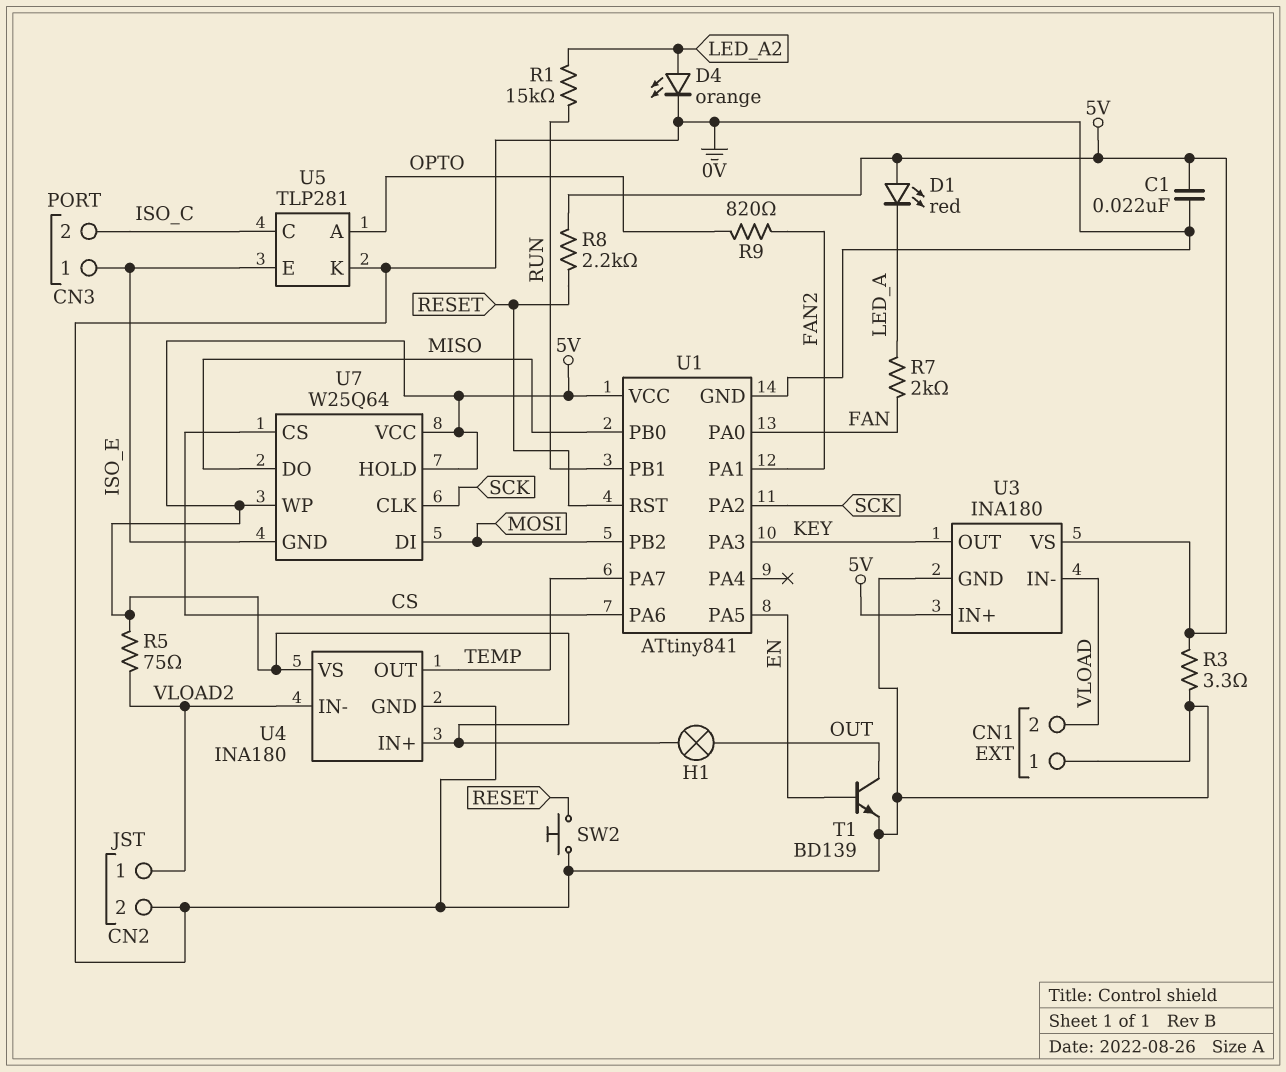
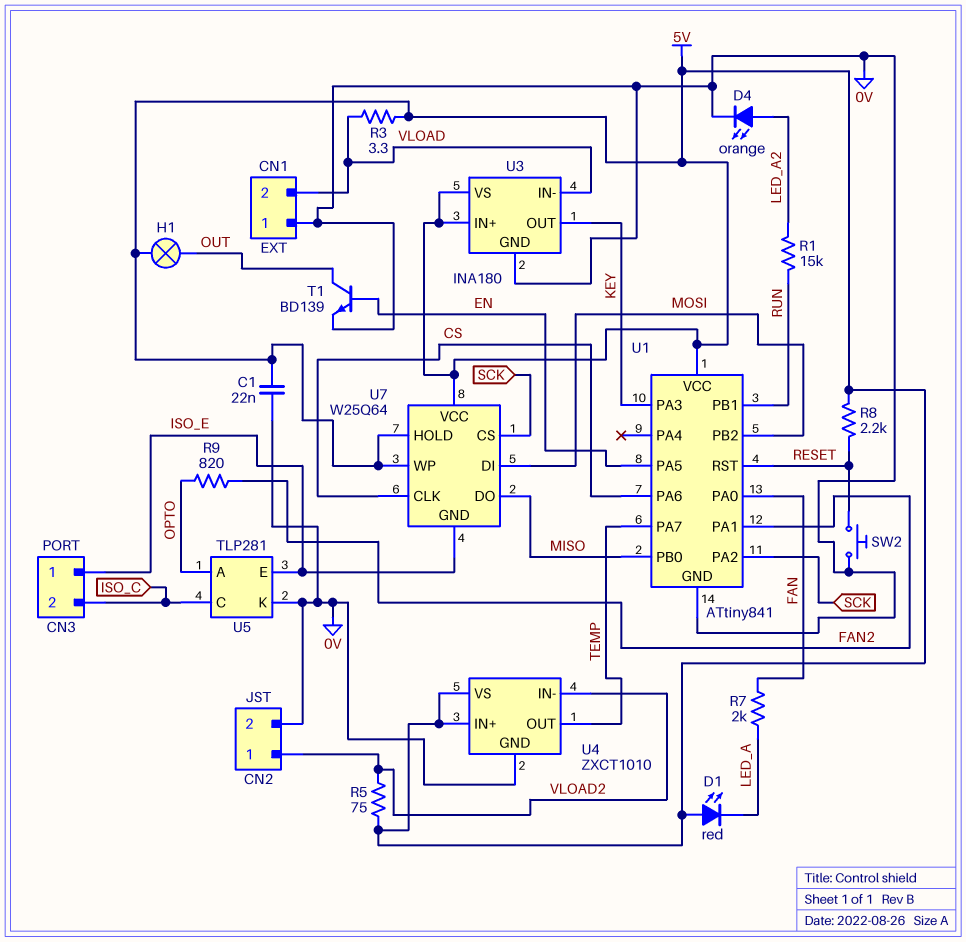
R3: 3.3 (0V, 5V) -> 3.3 (5V, VLOAD)
U4: INA180 -> ZXCT1010
U7 pin CLK: SCK -> CS
U7 pin CS: CS -> SCK

